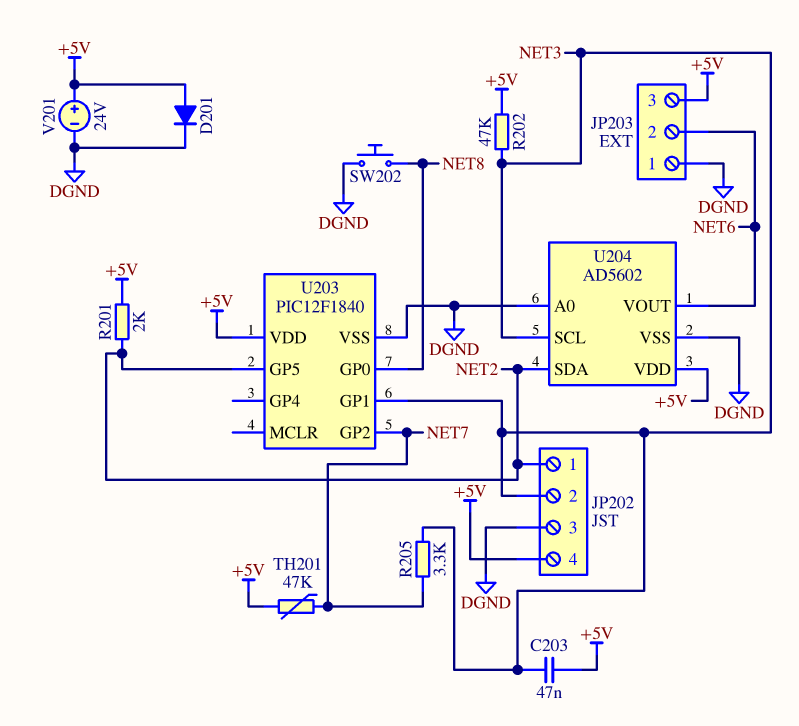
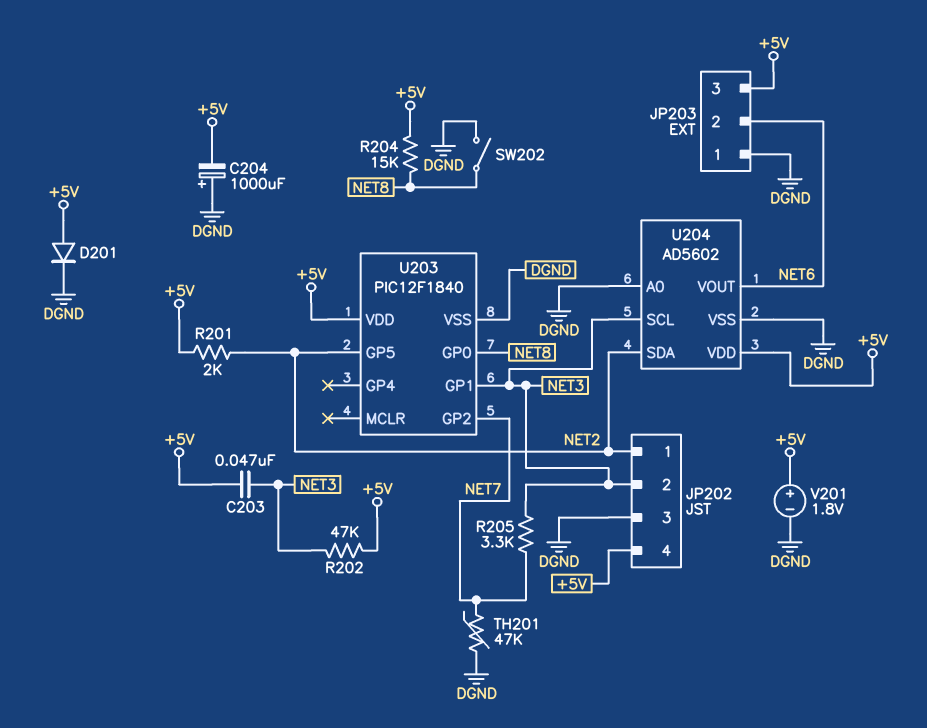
C204: none -> 1000uF (plus DGND, minus +5V)
R204: none -> 15k (+5V, NET8)
SW202: button (DGND, NET8) -> switch (DGND, NET8)
TH201: 47k (+5V, NET7) -> 47k (DGND, NET7)
V201: 24V (plus +5V, minus DGND) -> 1.8V (plus +5V, minus DGND)

